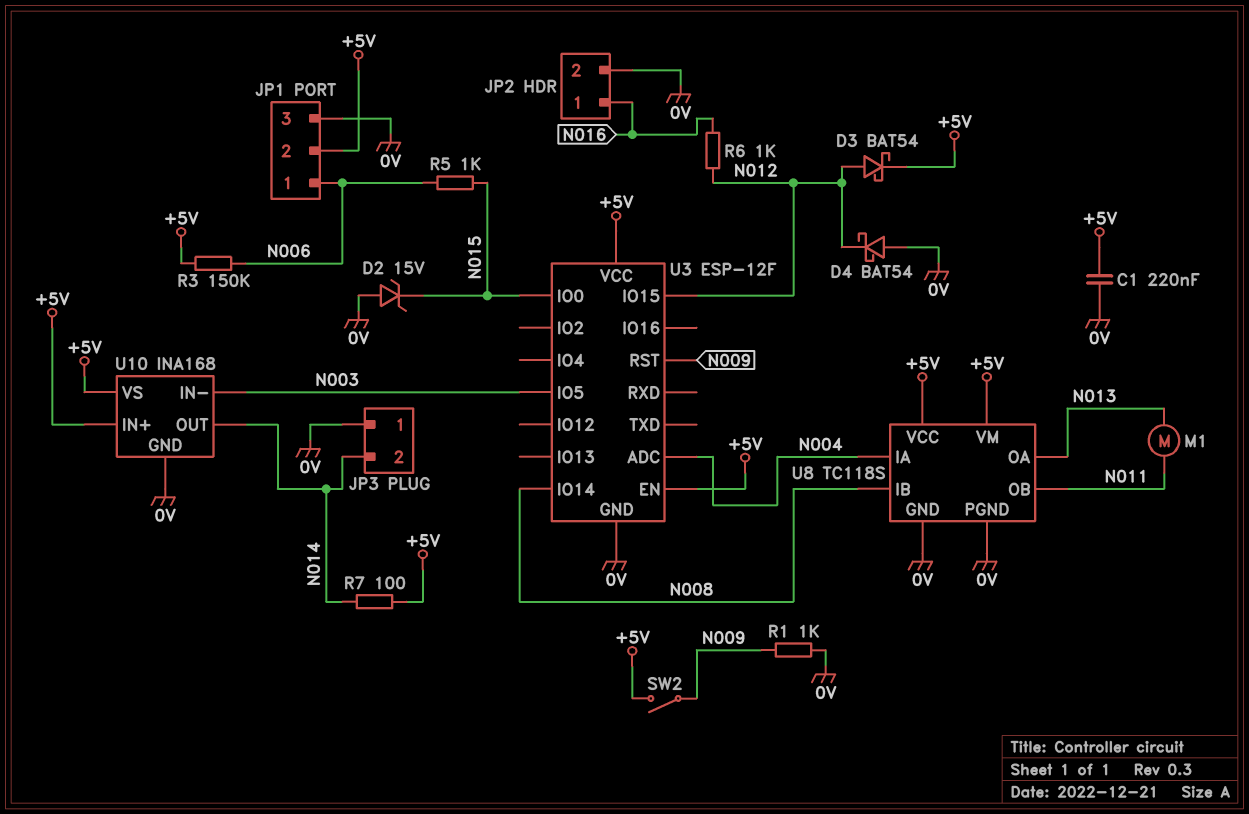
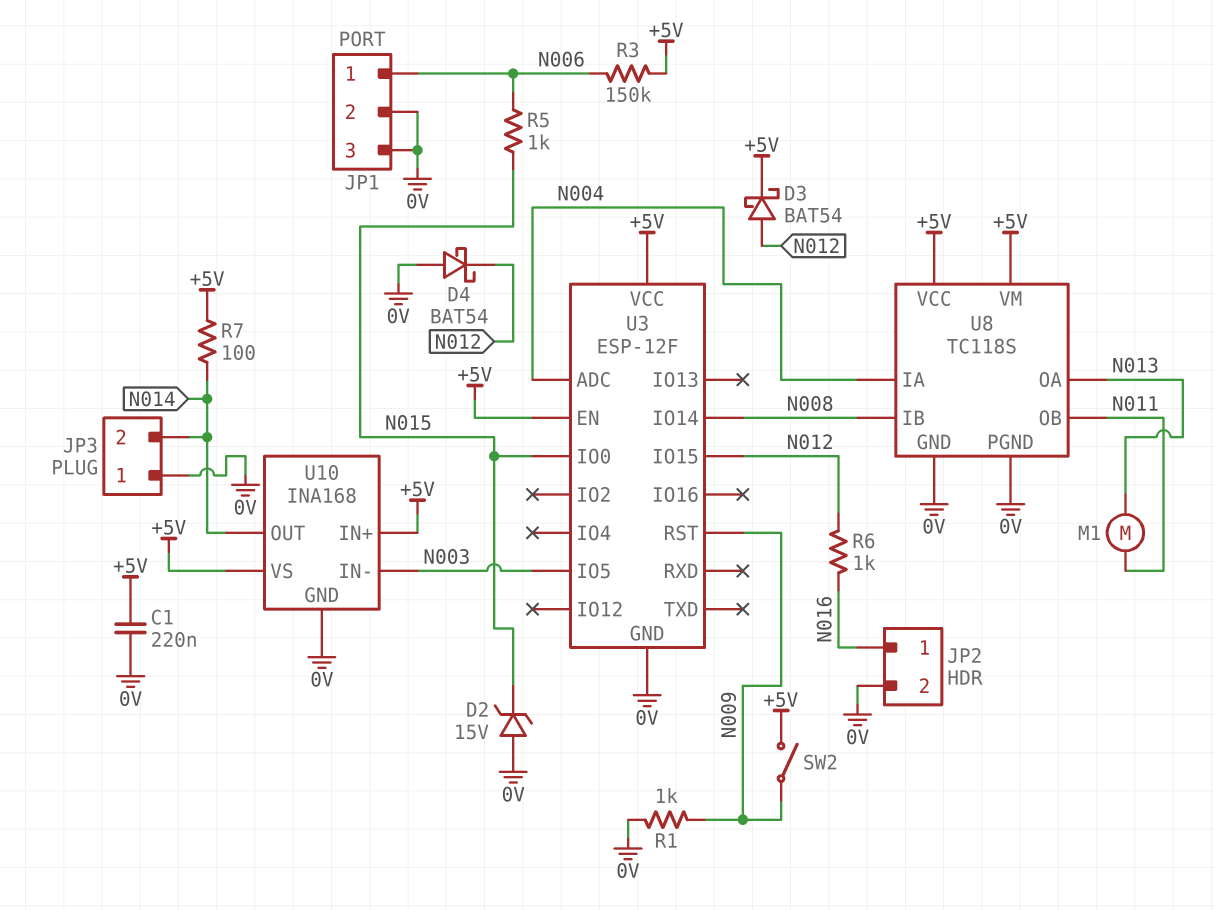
JP1 pin 2: +5V -> 0V

